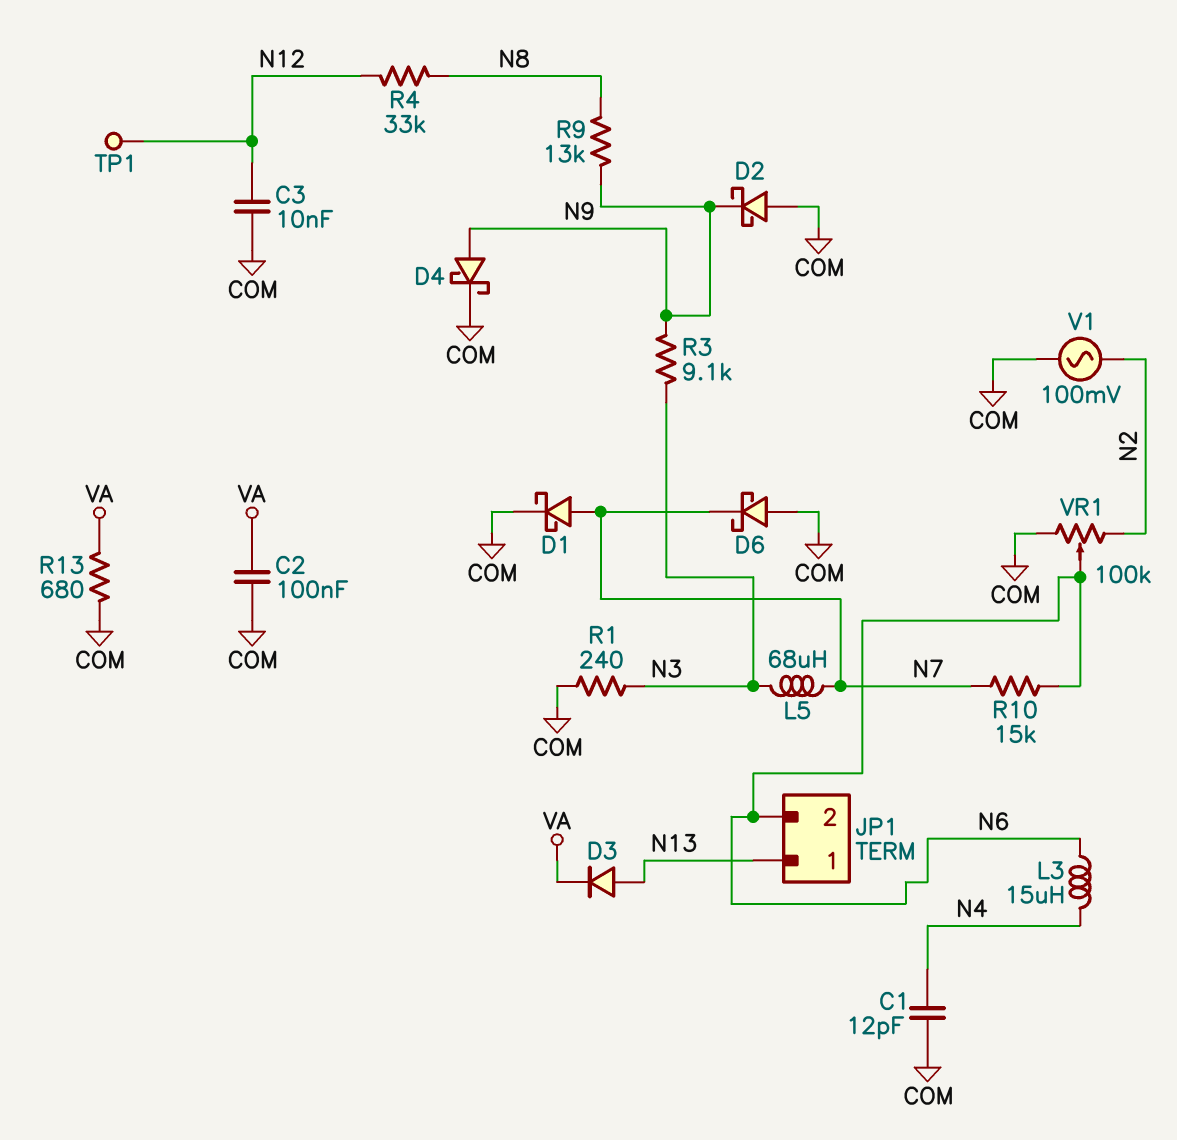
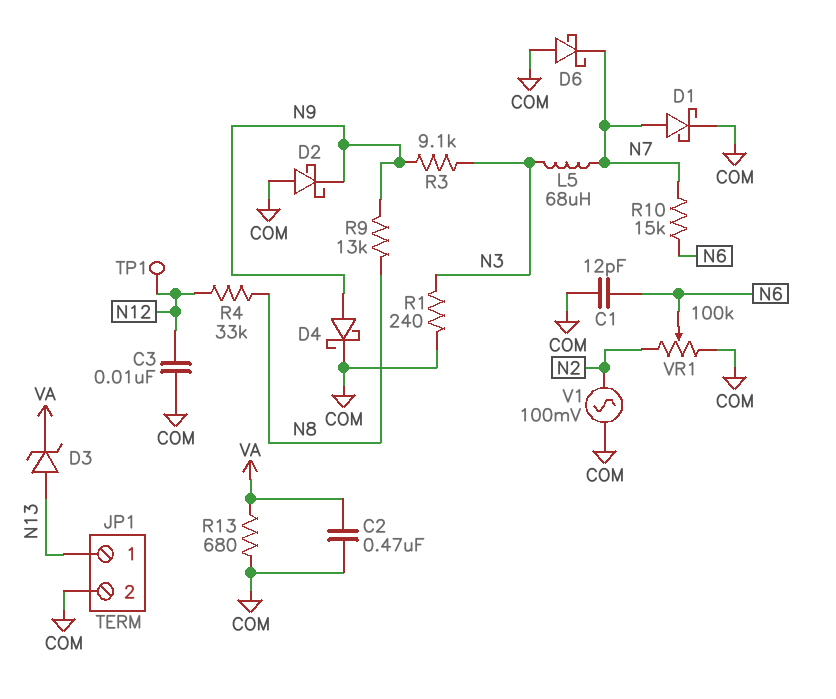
C1: 12pF (COM, N4) -> 12pF (COM, N6)
C2: 100nF (COM, VA) -> 470nF (COM, VA)
D3: diode (A N13, K VA) -> zener (A N13, K VA)
JP1 pin 2: N6 -> COM
L3: 15uH (N4, N6) -> none

